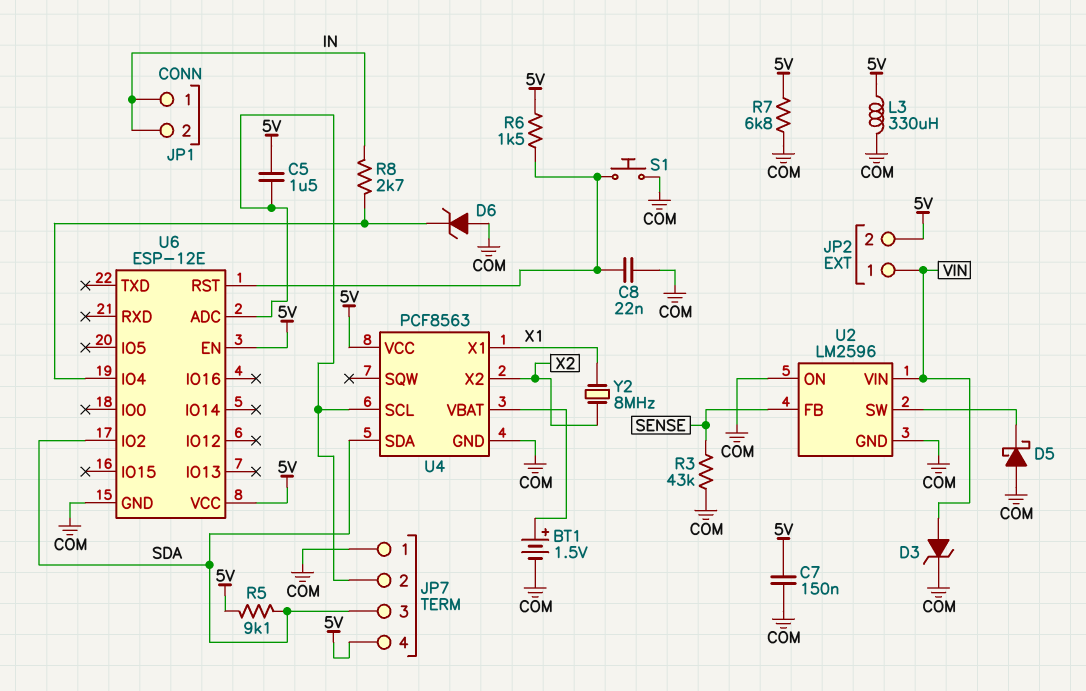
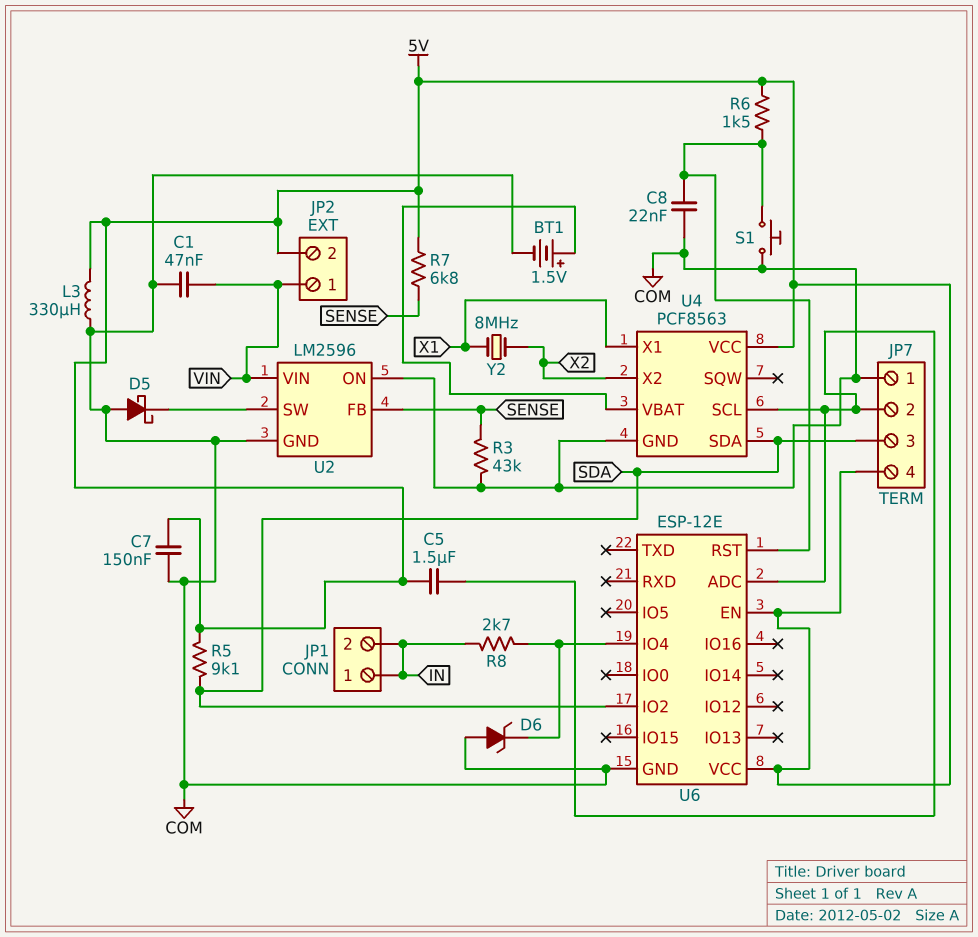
C1: none -> 47nF (COM, VIN)
D3: zener (A VIN, K COM) -> none
R7: 6.8k (5V, COM) -> 6.8k (5V, SENSE)

